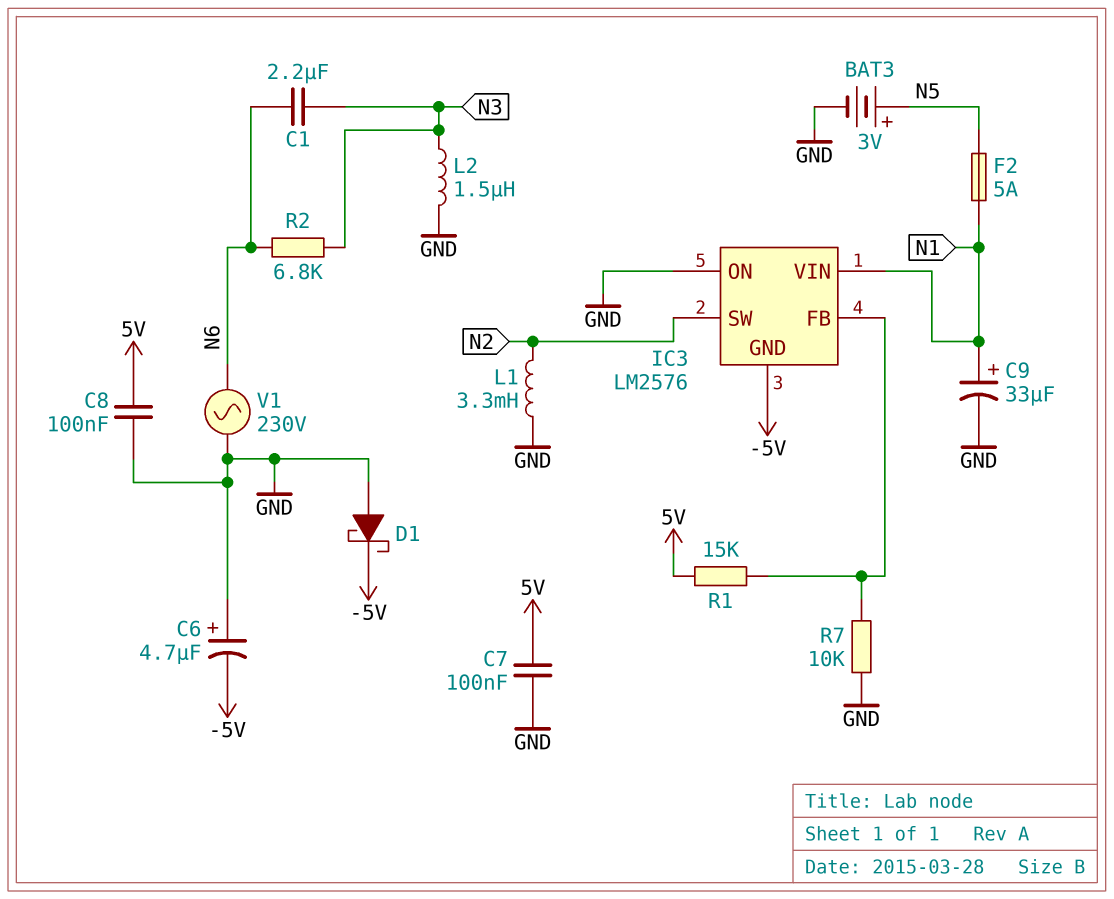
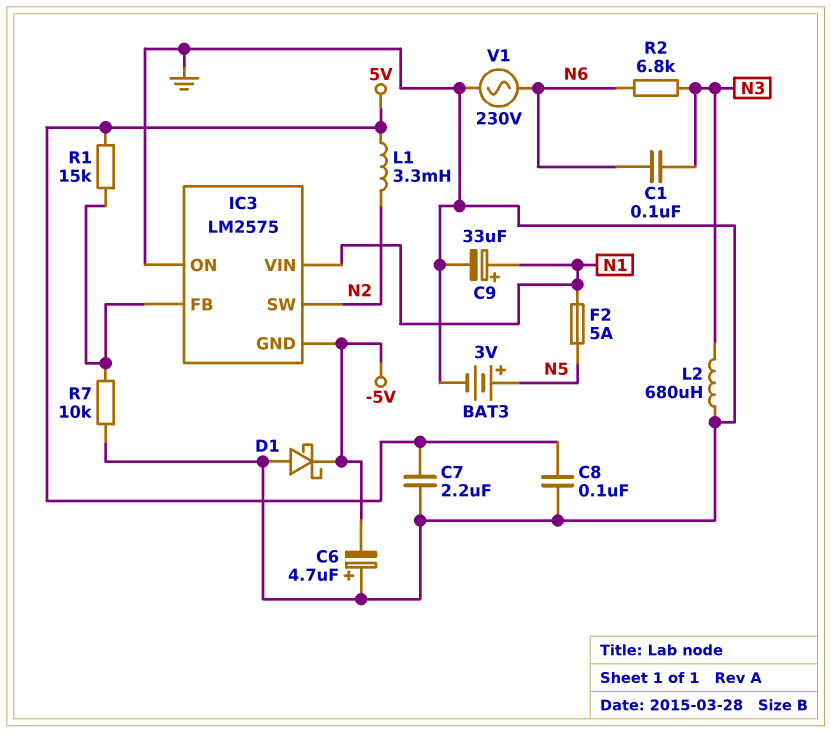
C1: 2.2uF (N3, N6) -> 100nF (N3, N6)
C7: 100nF (5V, GND) -> 2.2uF (5V, GND)
IC3: LM2576 -> LM2575
L1: 3.3mH (GND, N2) -> 3.3mH (5V, N2)
L2: 1.5uH (GND, N3) -> 680uH (GND, N3)

